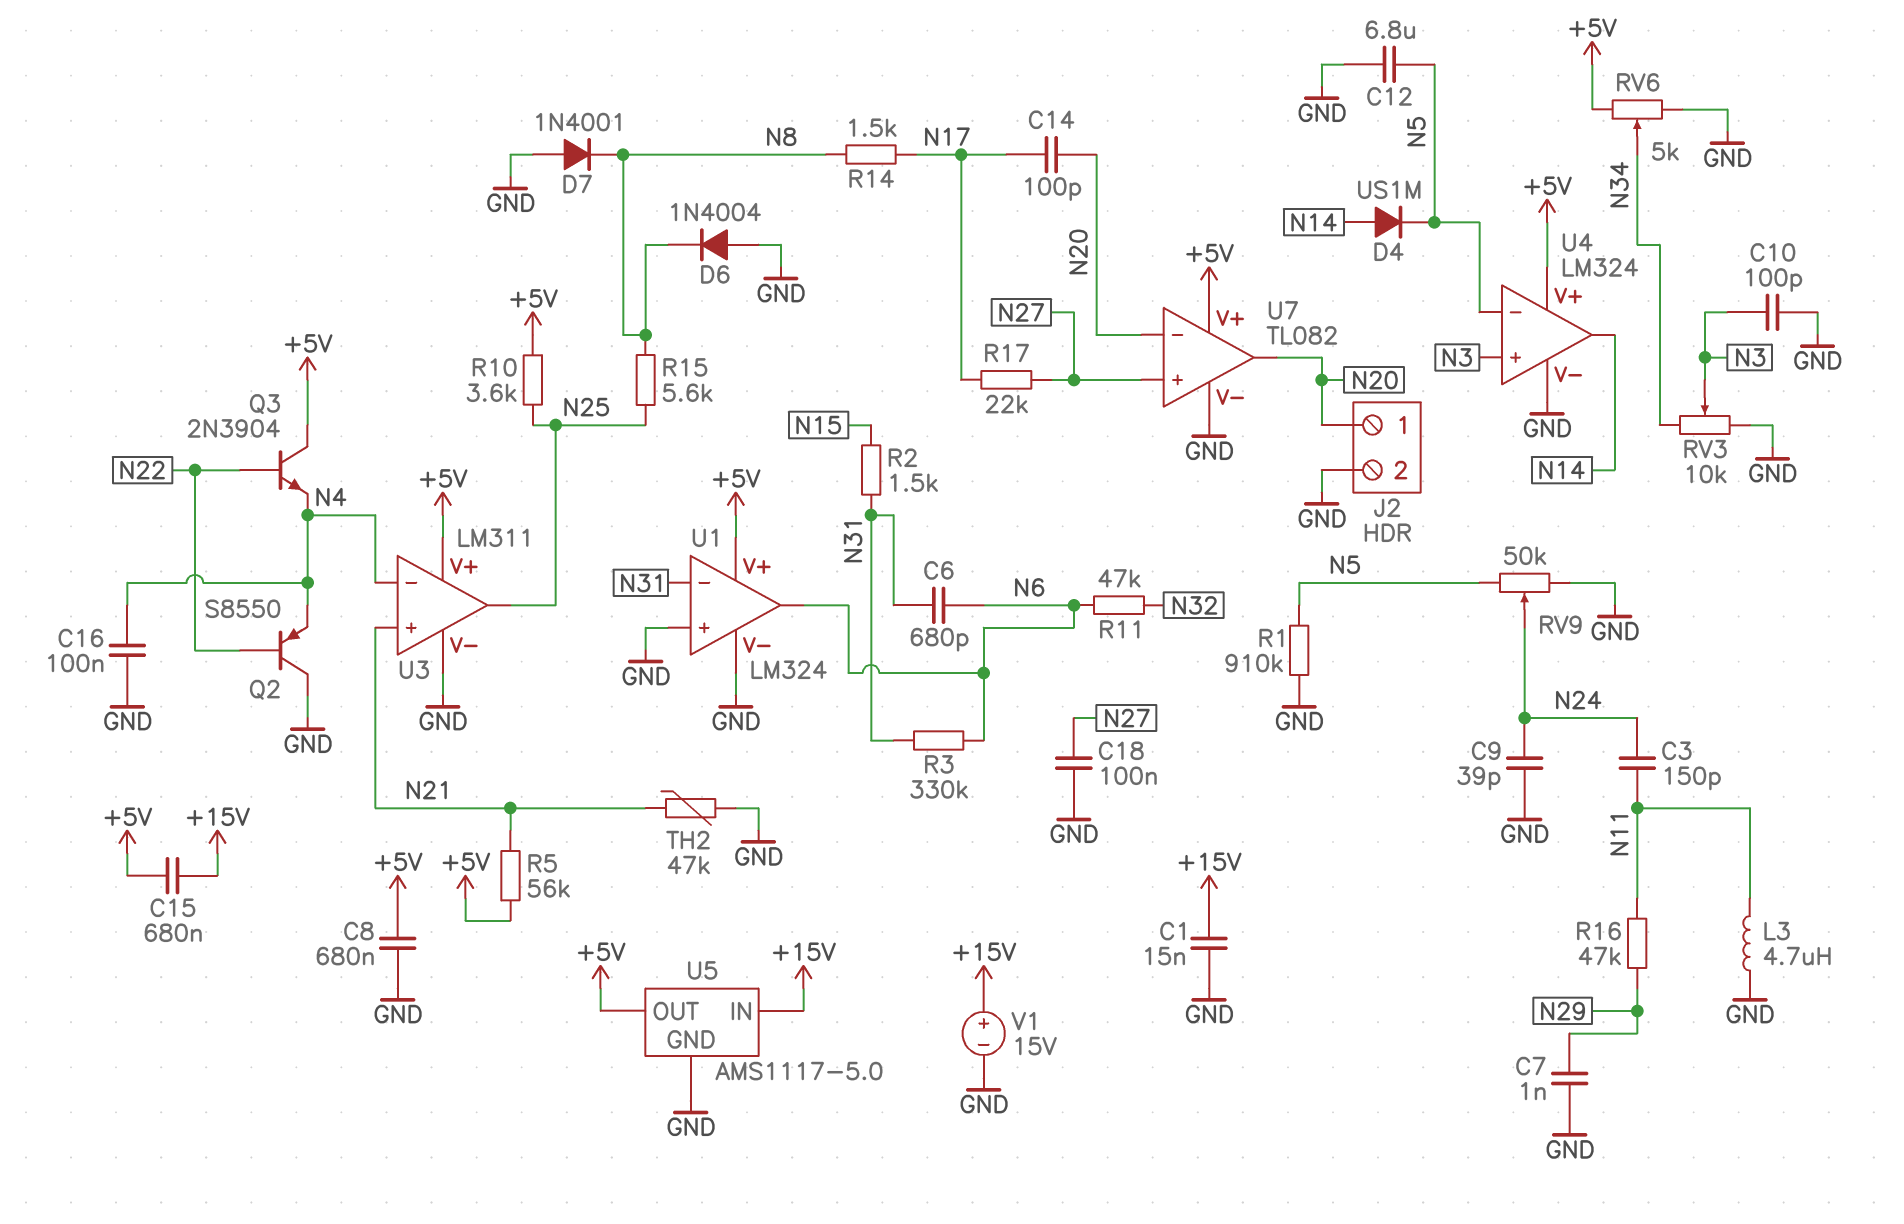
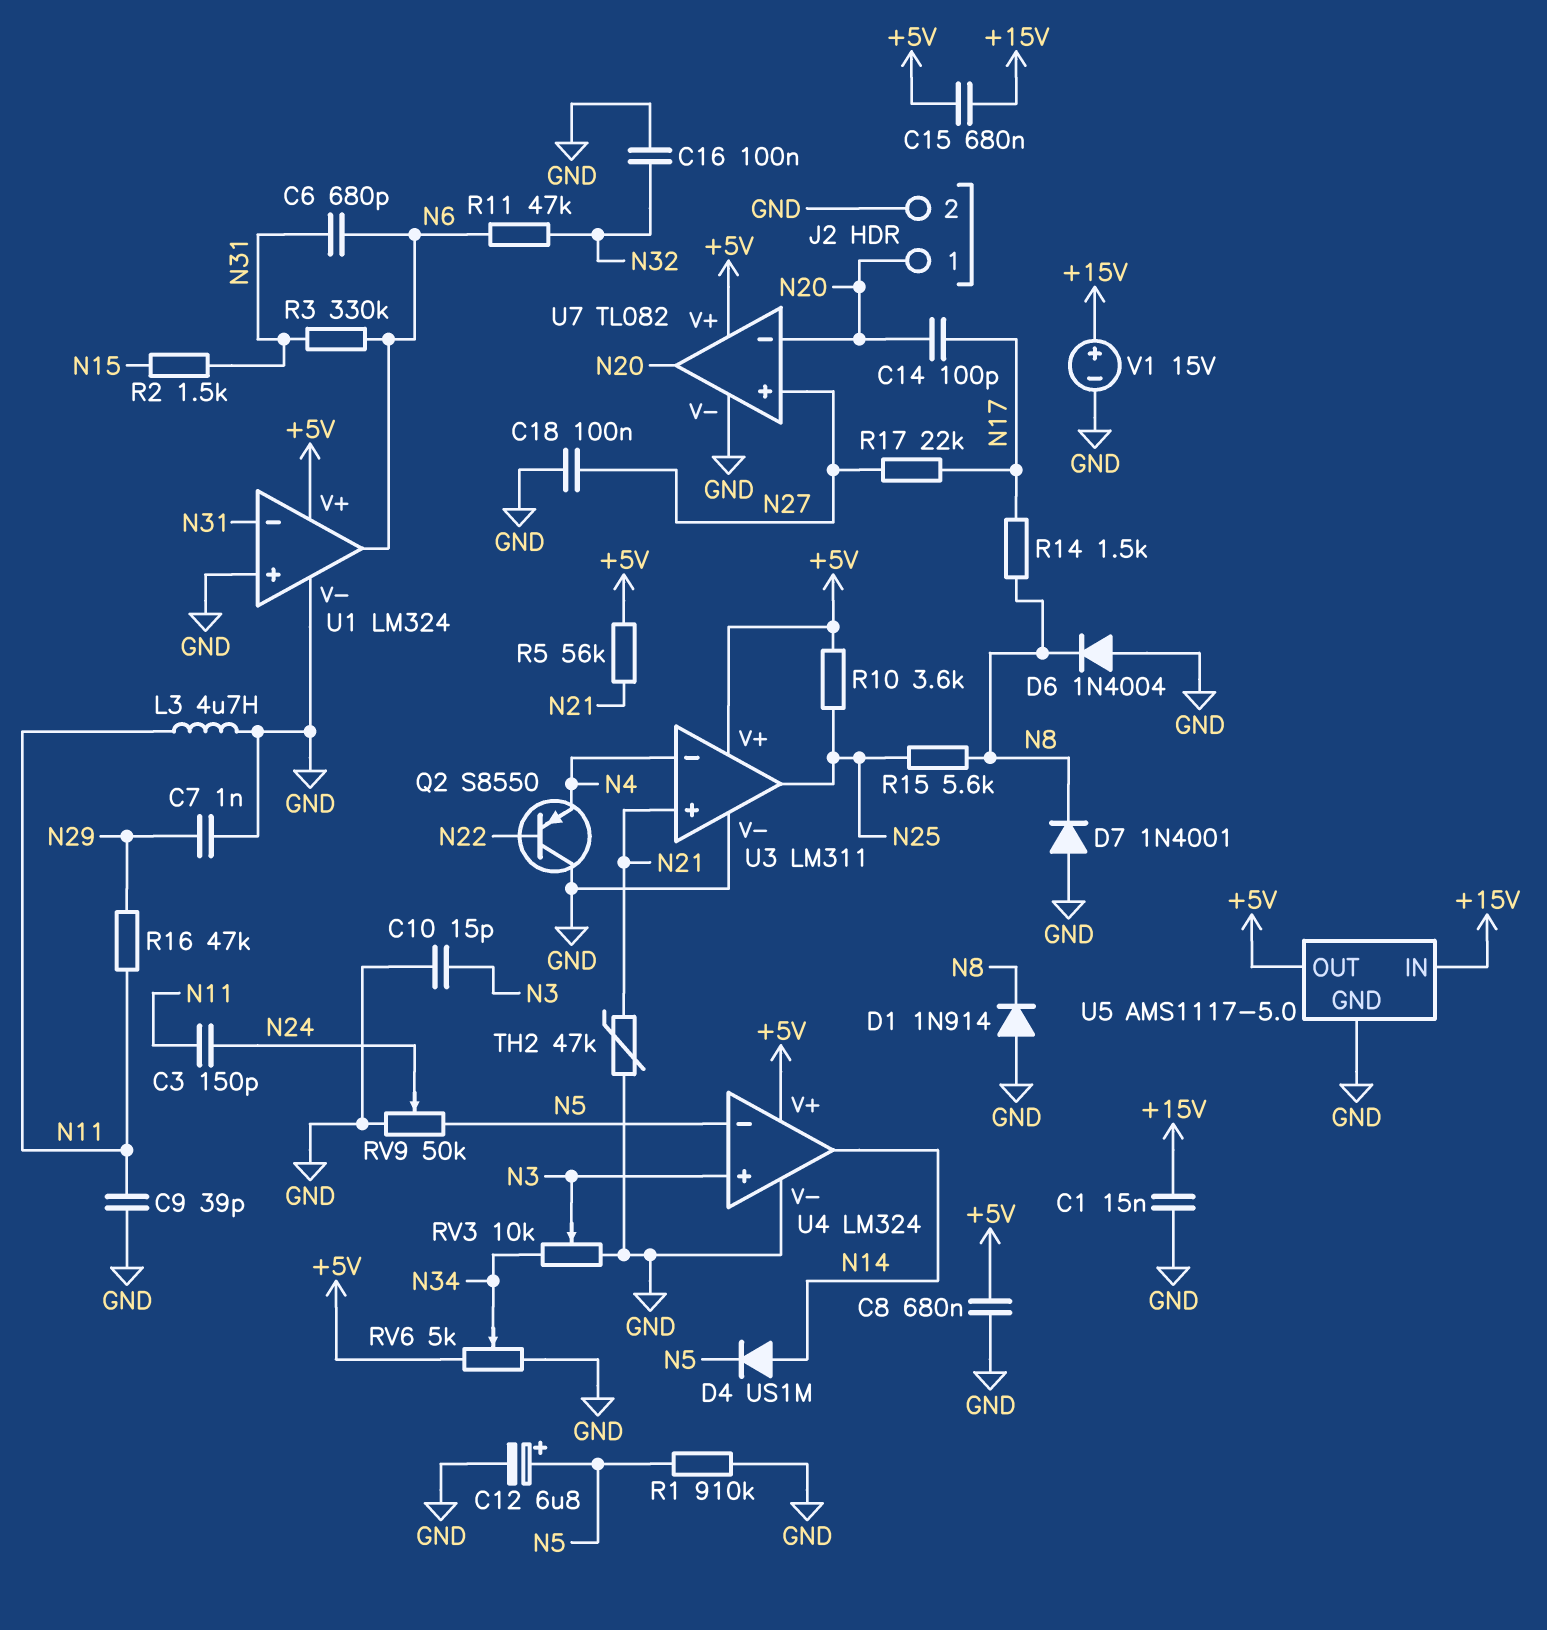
C9: 39pF (GND, N24) -> 39pF (GND, N11)
C10: 100pF (GND, N3) -> 15pF (GND, N3)
C12: 6.8uF (GND, N5) -> 6.8uF (plus N5, minus GND)
C16: 100nF (GND, N4) -> 100nF (GND, N32)
D1: none -> diode 1N914 (A GND, K N8)
Q3: NPN 2N3904 (B N22, C +5V, E N4) -> none

